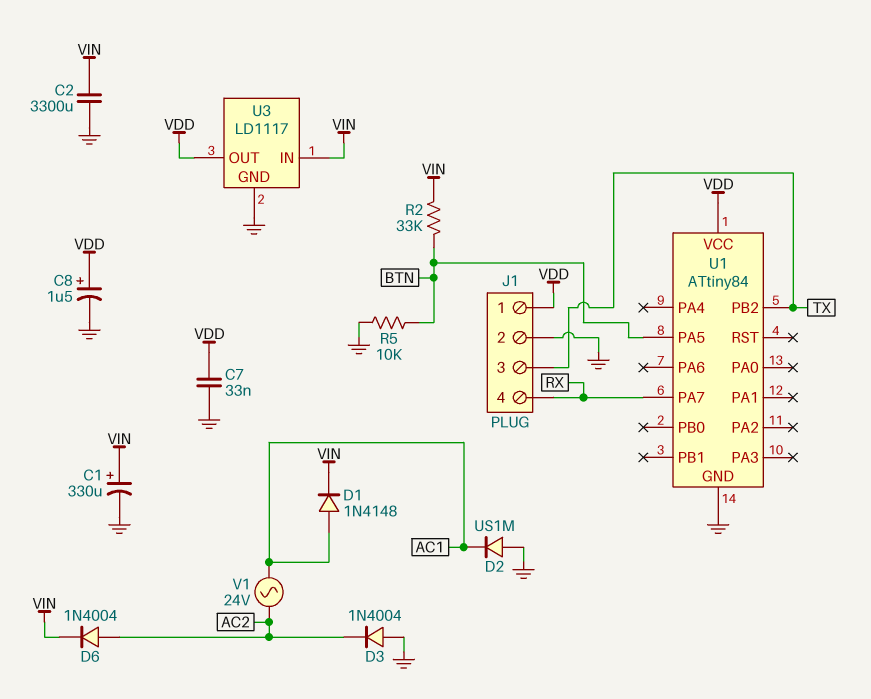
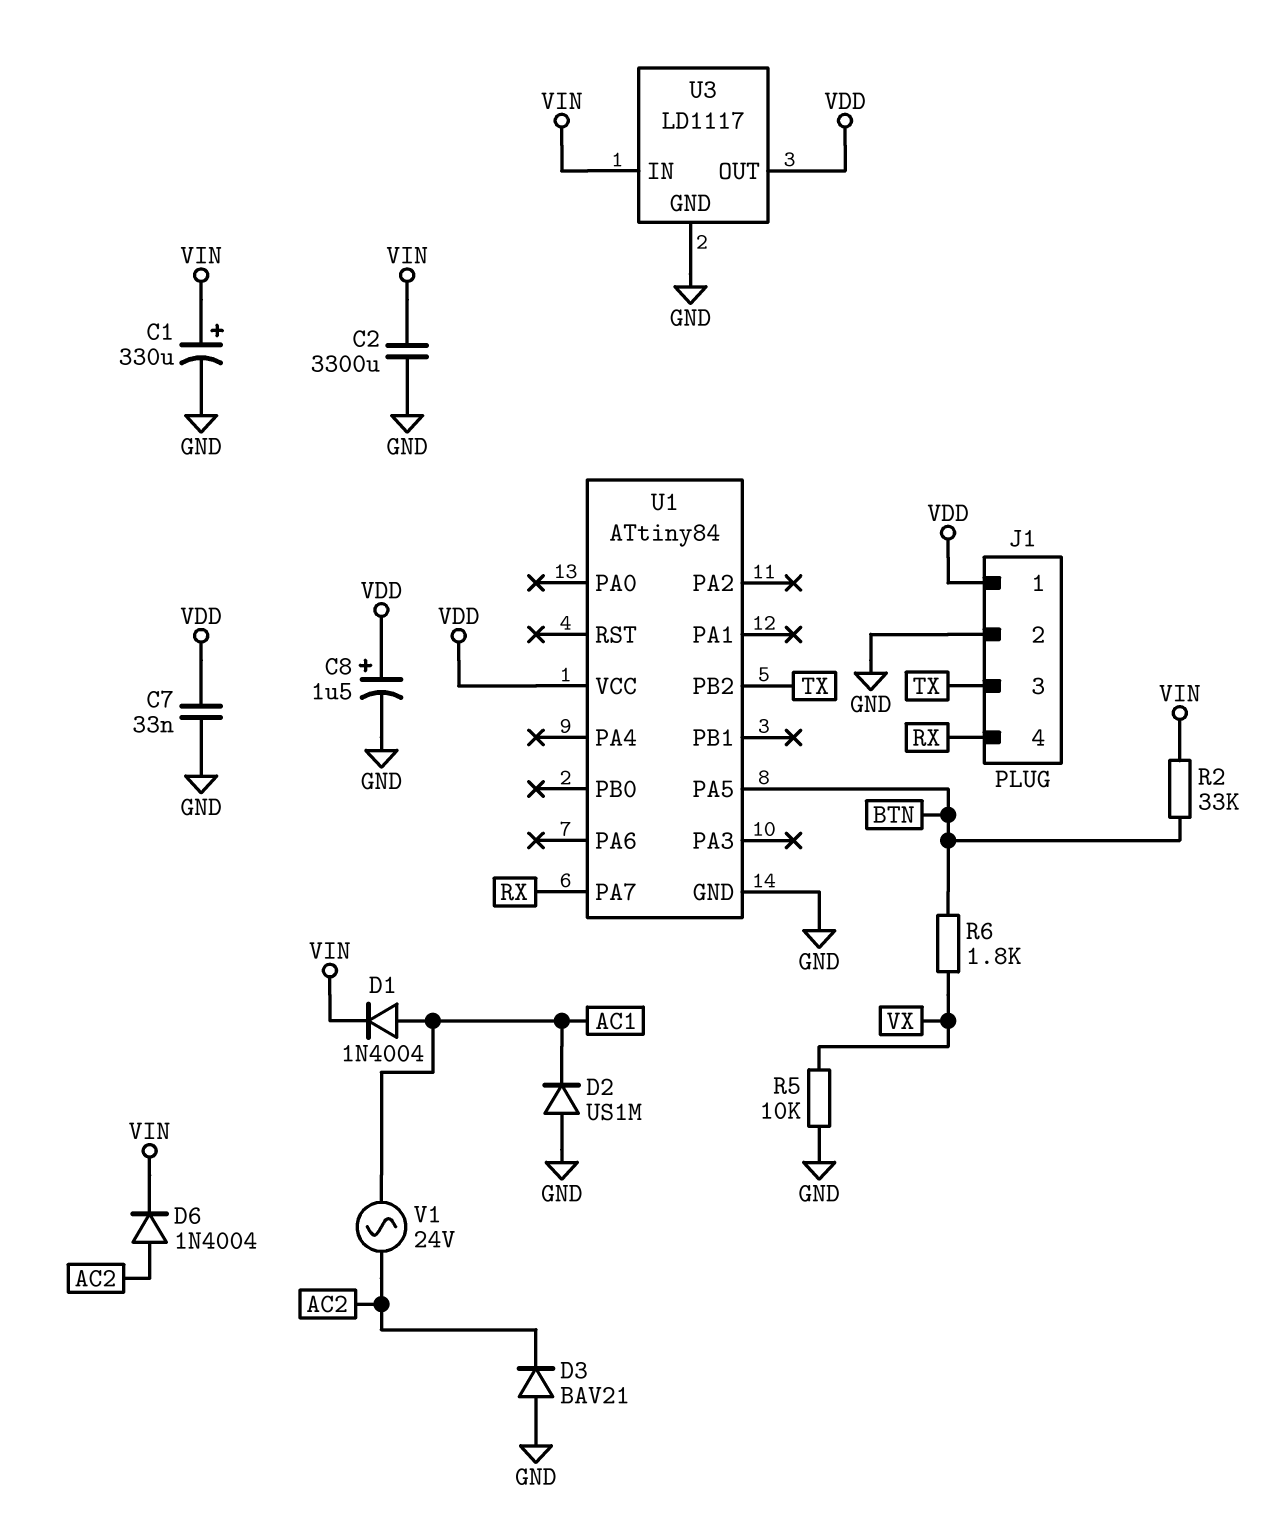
D1: diode 1N4148 (A AC1, K VIN) -> diode 1N4004 (A AC1, K VIN)
D3: diode 1N4004 (A GND, K AC2) -> diode BAV21 (A GND, K AC2)
R5: 10k (BTN, GND) -> 10k (GND, VX)
R6: none -> 1.8k (BTN, VX)

